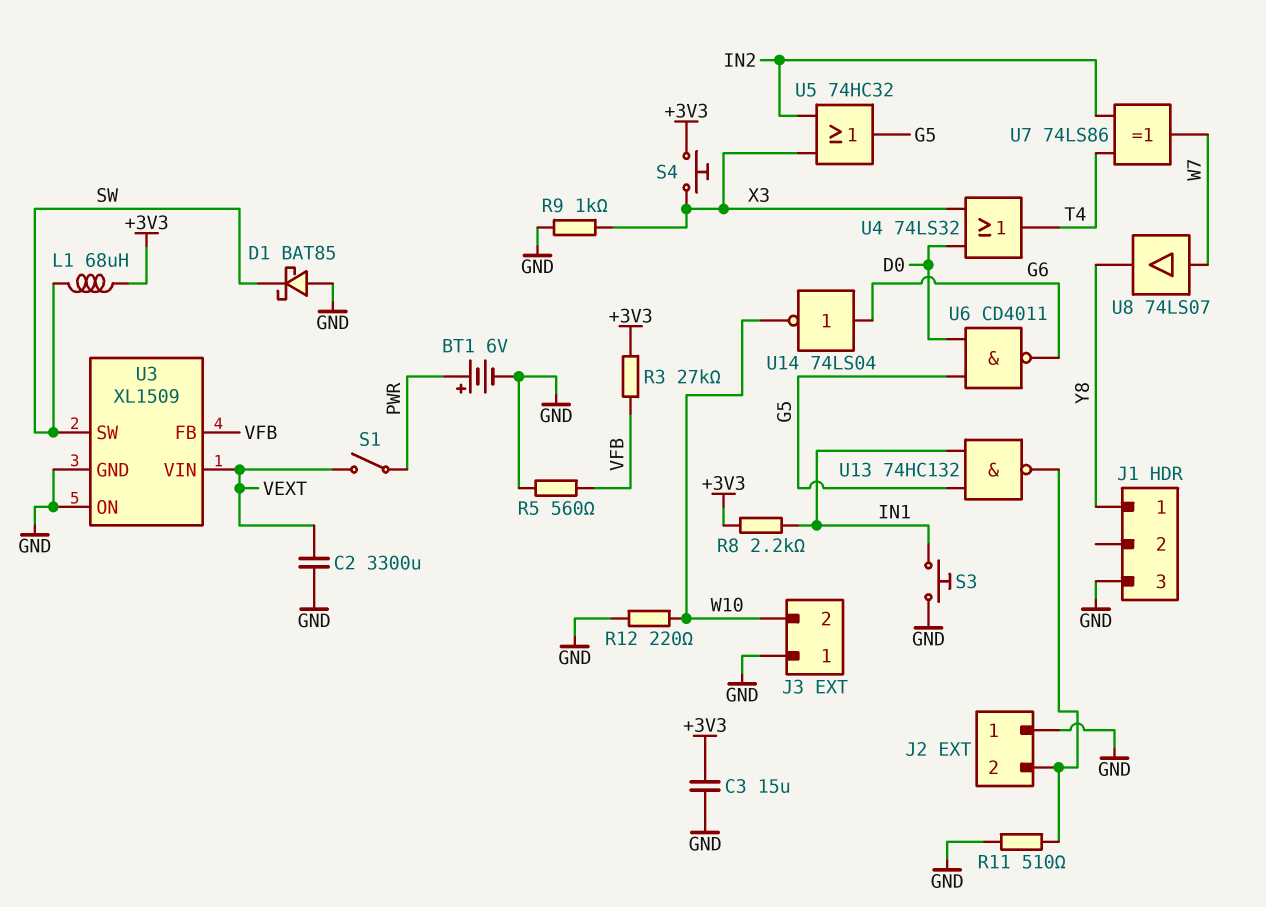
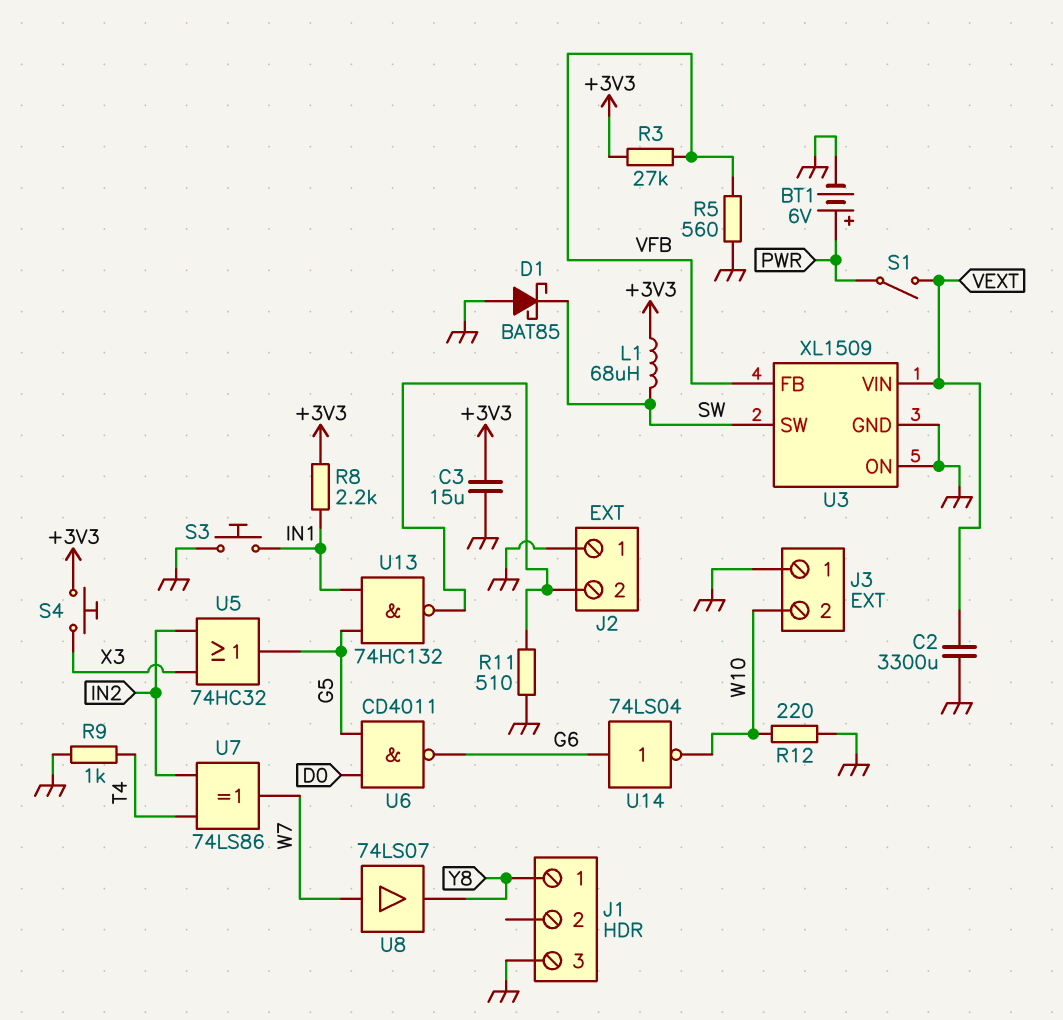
R9: 1k (GND, X3) -> 1k (GND, T4)
U4: OR 74LS32 (in D0, in X3, out T4) -> none

